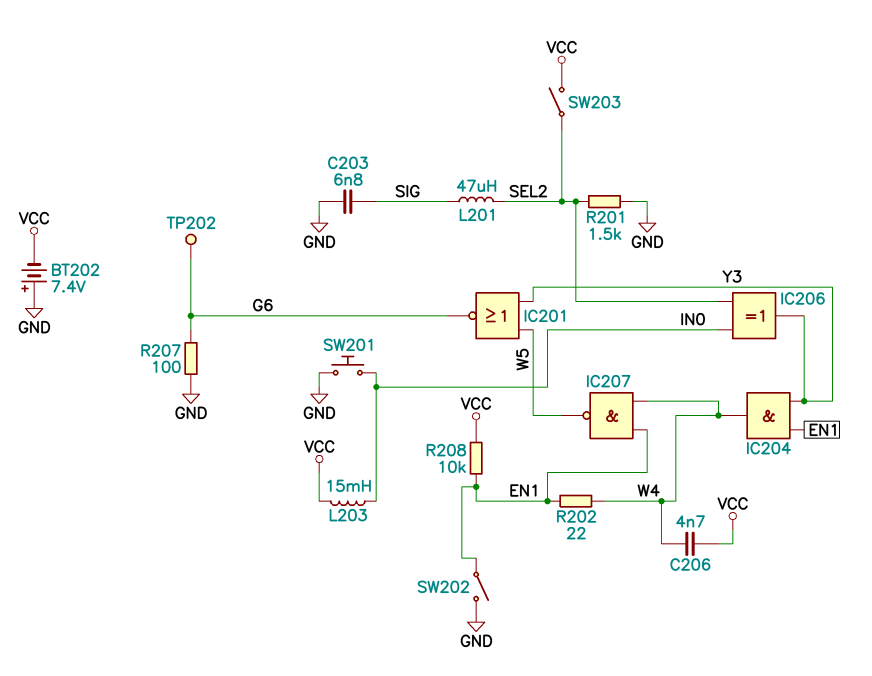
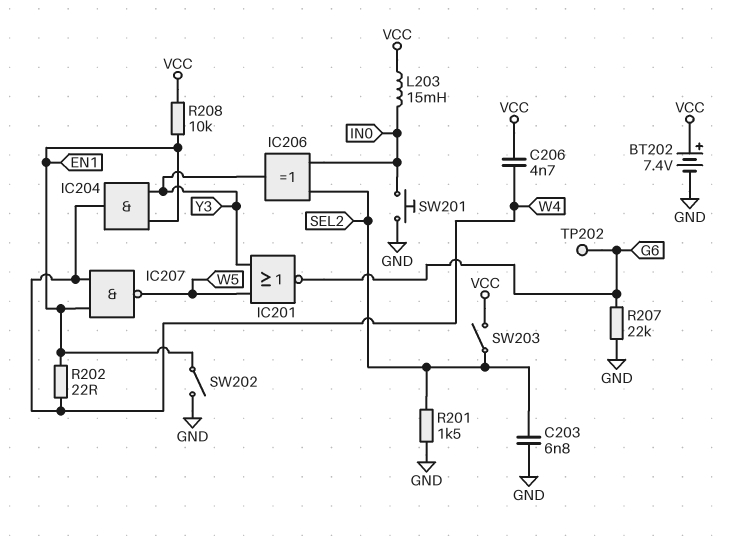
BT202: 7.4V (plus GND, minus VCC) -> 7.4V (plus VCC, minus GND)
C203: 6.8nF (GND, SIG) -> 6.8nF (GND, SEL2)
L201: 47uH (SEL2, SIG) -> none
R207: 100 (G6, GND) -> 22k (G6, GND)

